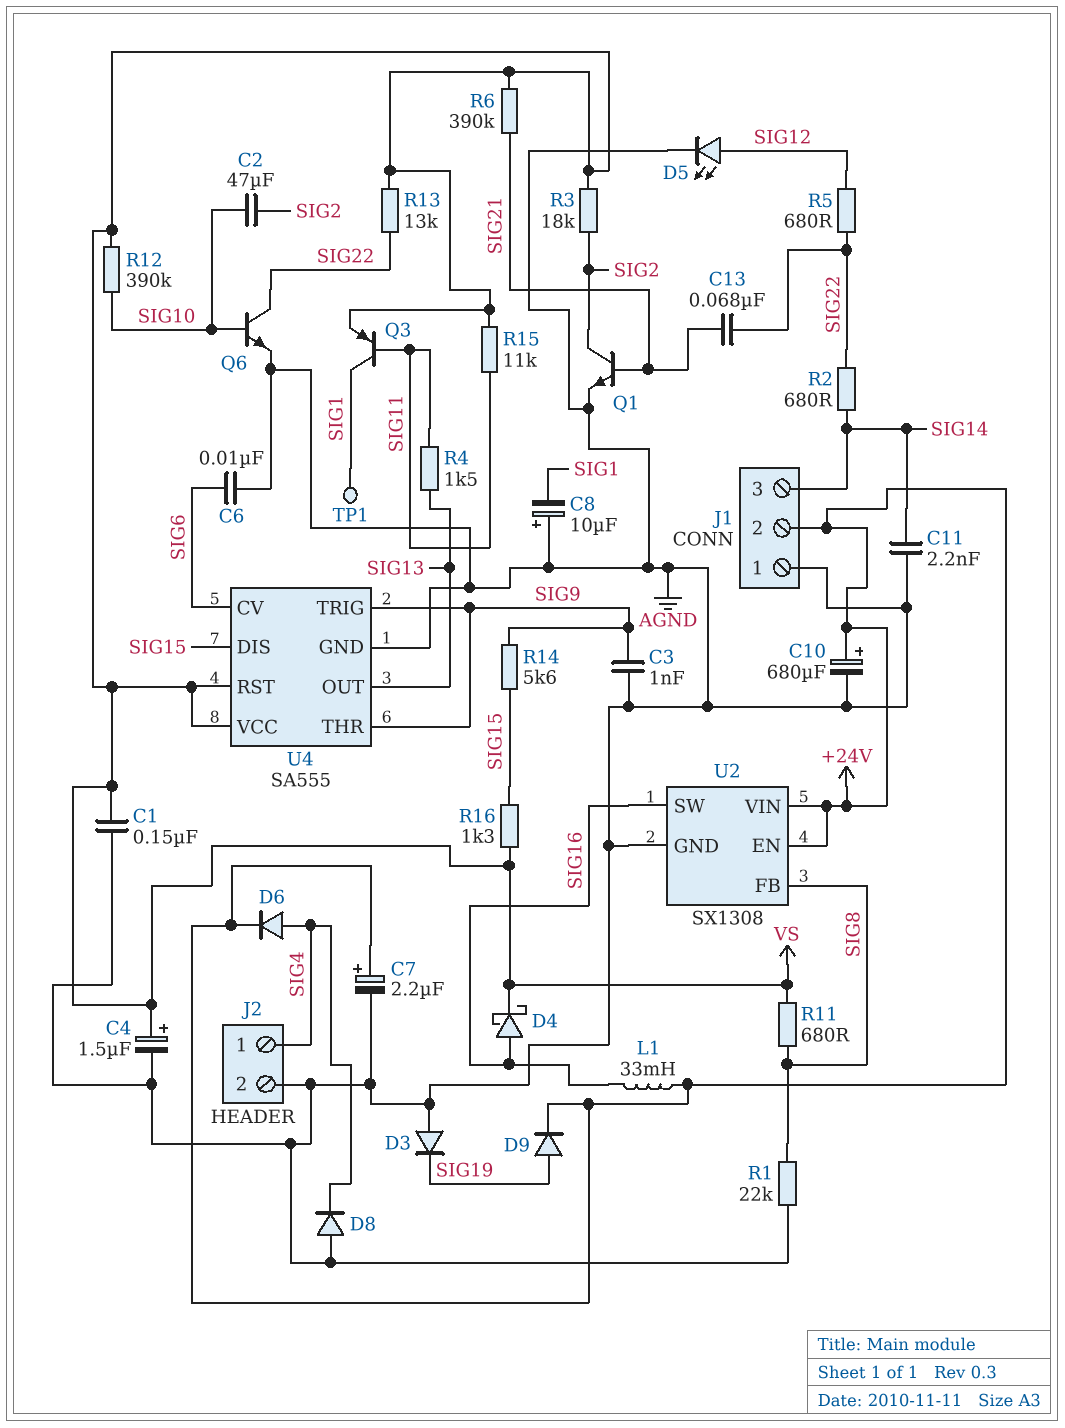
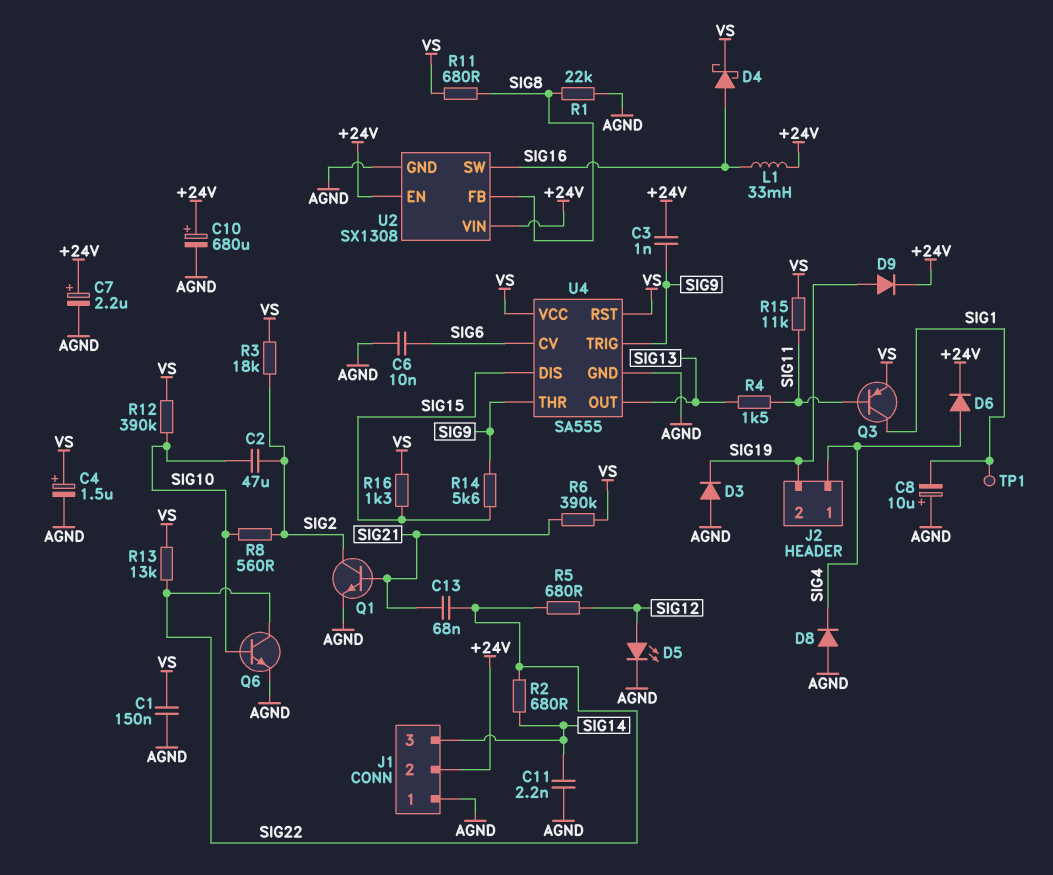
C3: 1nF (AGND, SIG9) -> 1nF (+24V, SIG9)
J2 pin 2: AGND -> SIG19
R8: none -> 560 (SIG2, SIG10)

